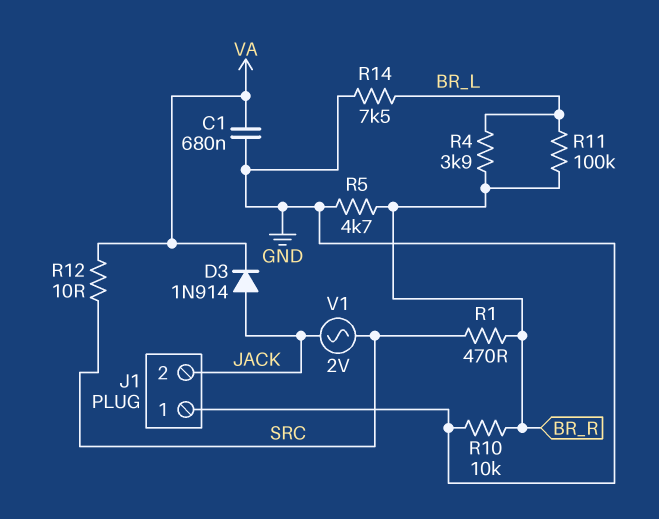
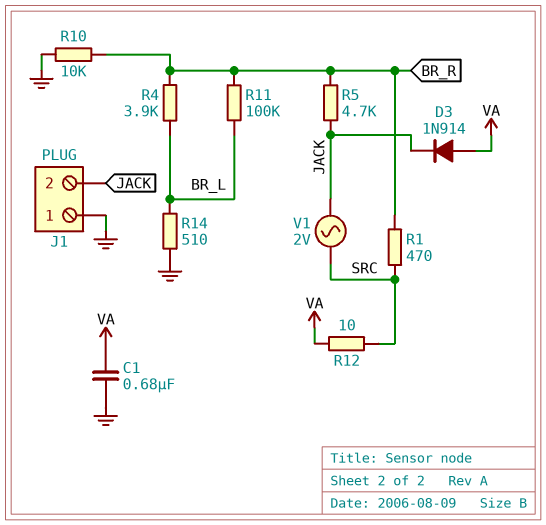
D3: diode 1N914 (A JACK, K VA) -> diode 1N914 (A VA, K JACK)
R5: 4.7k (BR_R, GND) -> 4.7k (BR_R, JACK)
R14: 7.5k (BR_L, GND) -> 510 (BR_L, GND)

